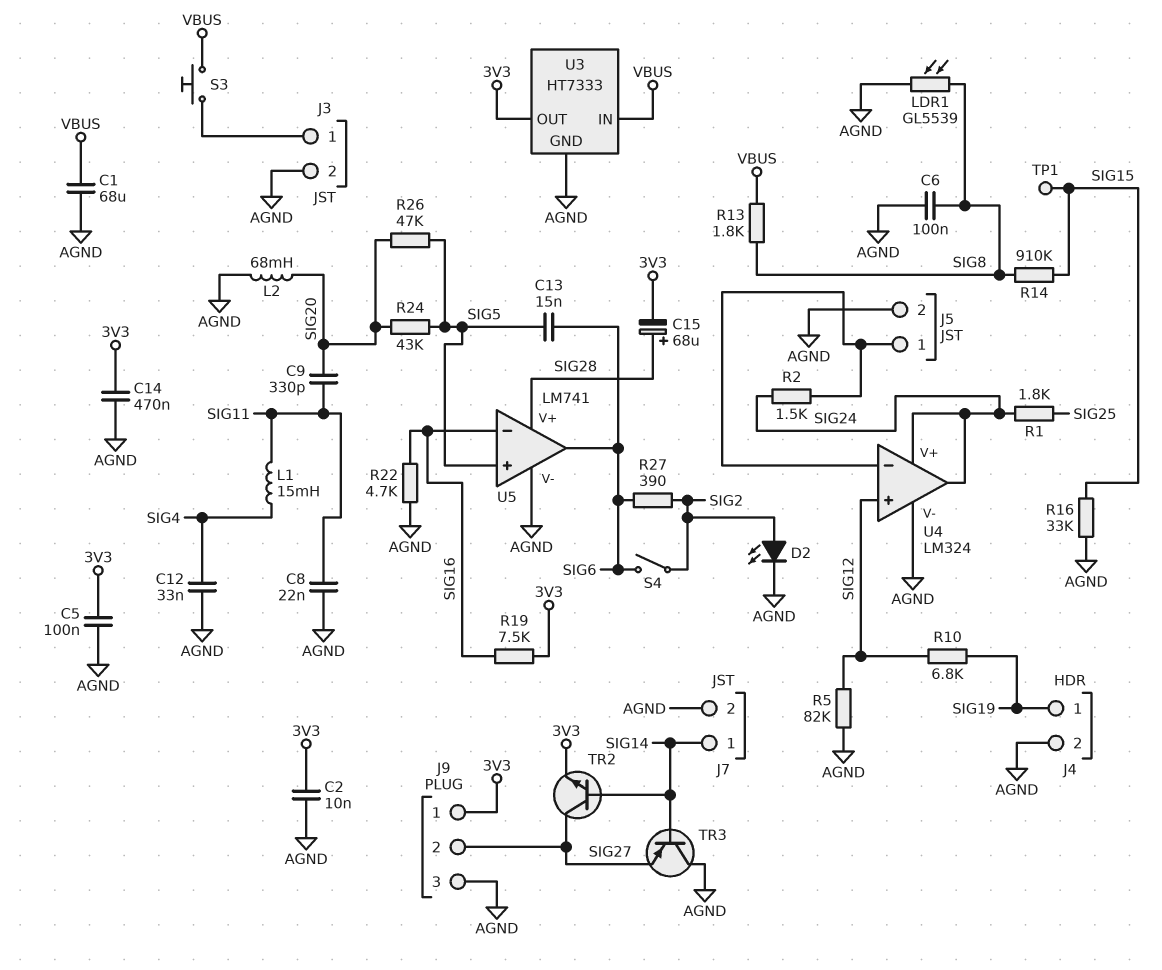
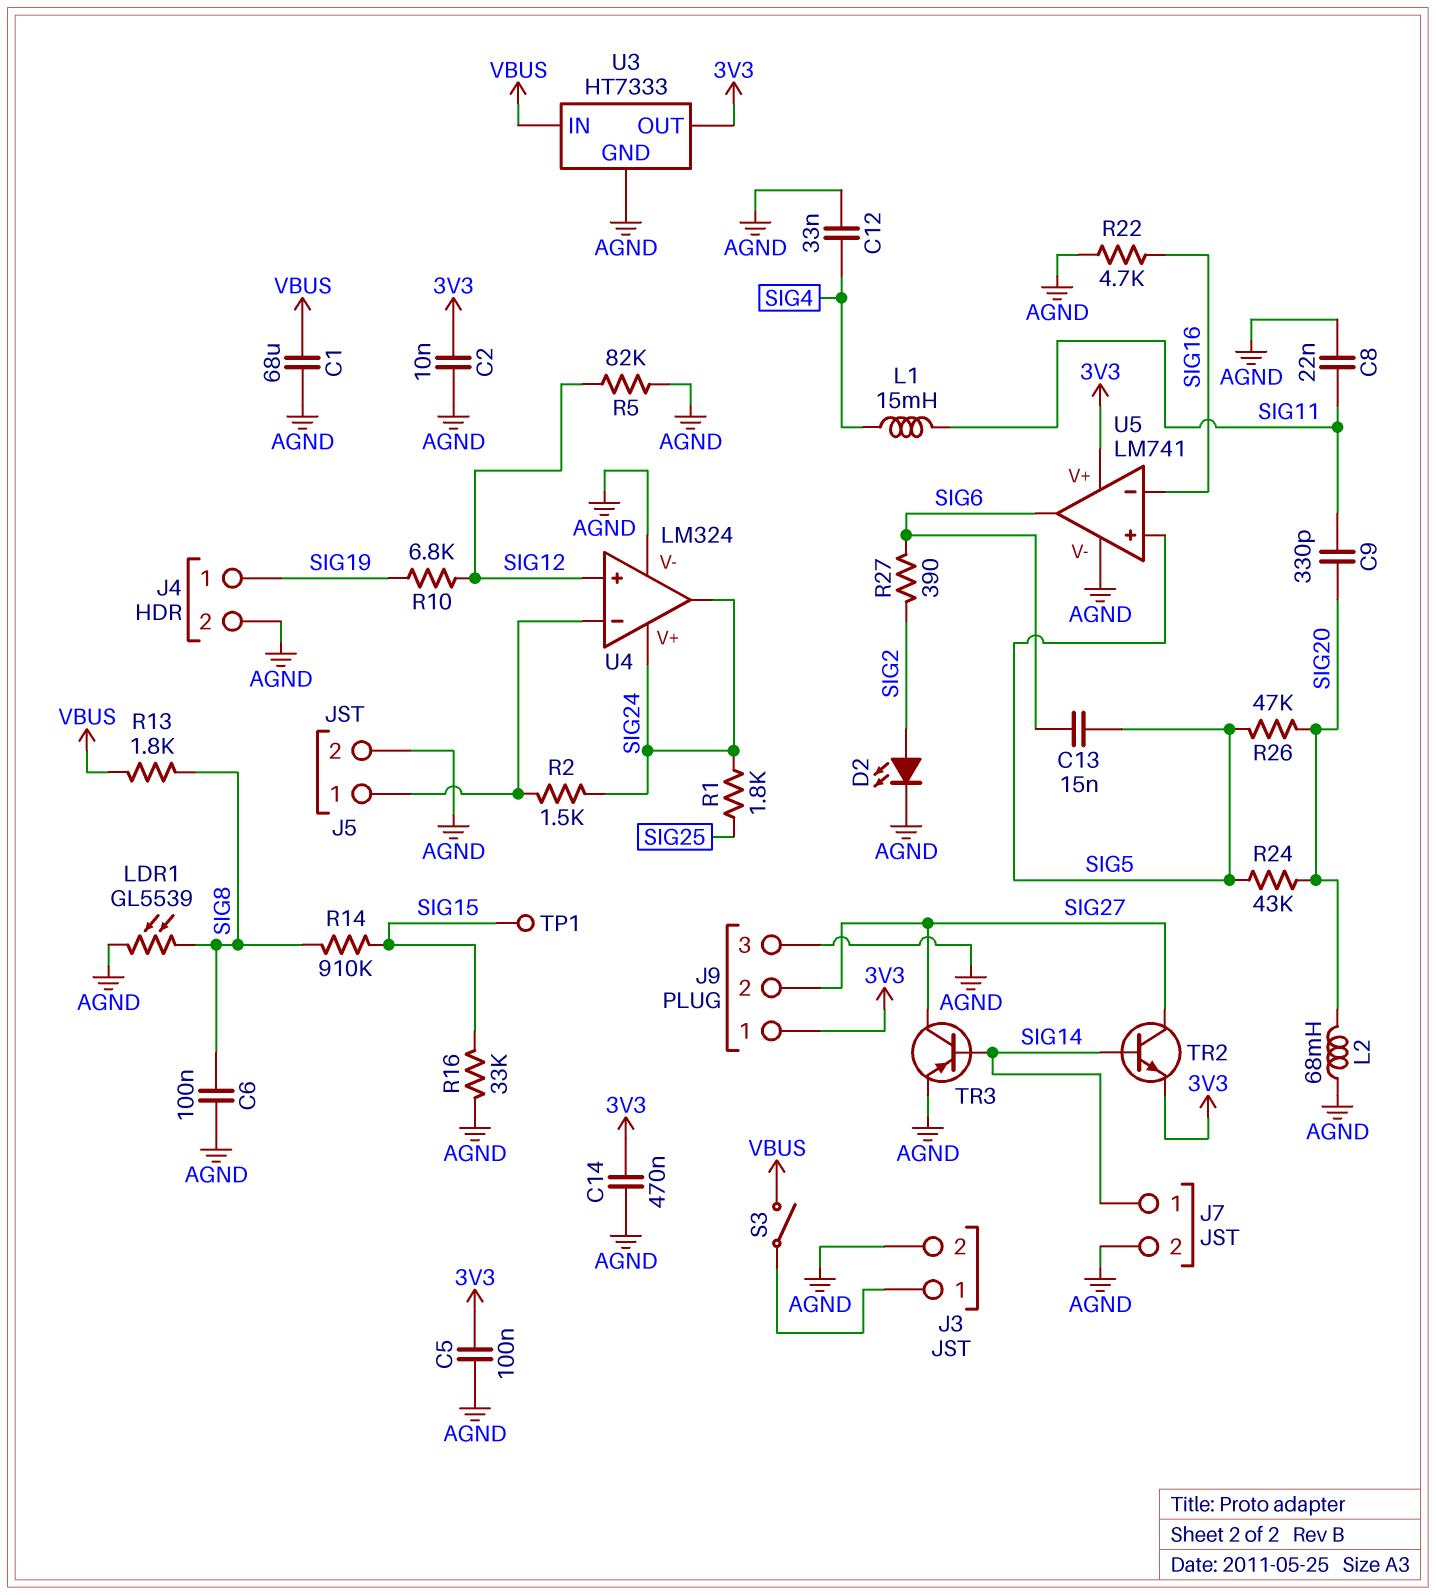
C15: 68uF (plus SIG28, minus 3V3) -> none
R19: 7.5k (3V3, SIG16) -> none
S3: button (J3/1, VBUS) -> switch (J3/1, VBUS)
S4: switch (SIG2, SIG6) -> none
TR3: PNP (B SIG14, C AGND, E SIG27) -> PNP (B SIG14, C SIG27, E AGND)
U5 pin V+: SIG28 -> 3V3

